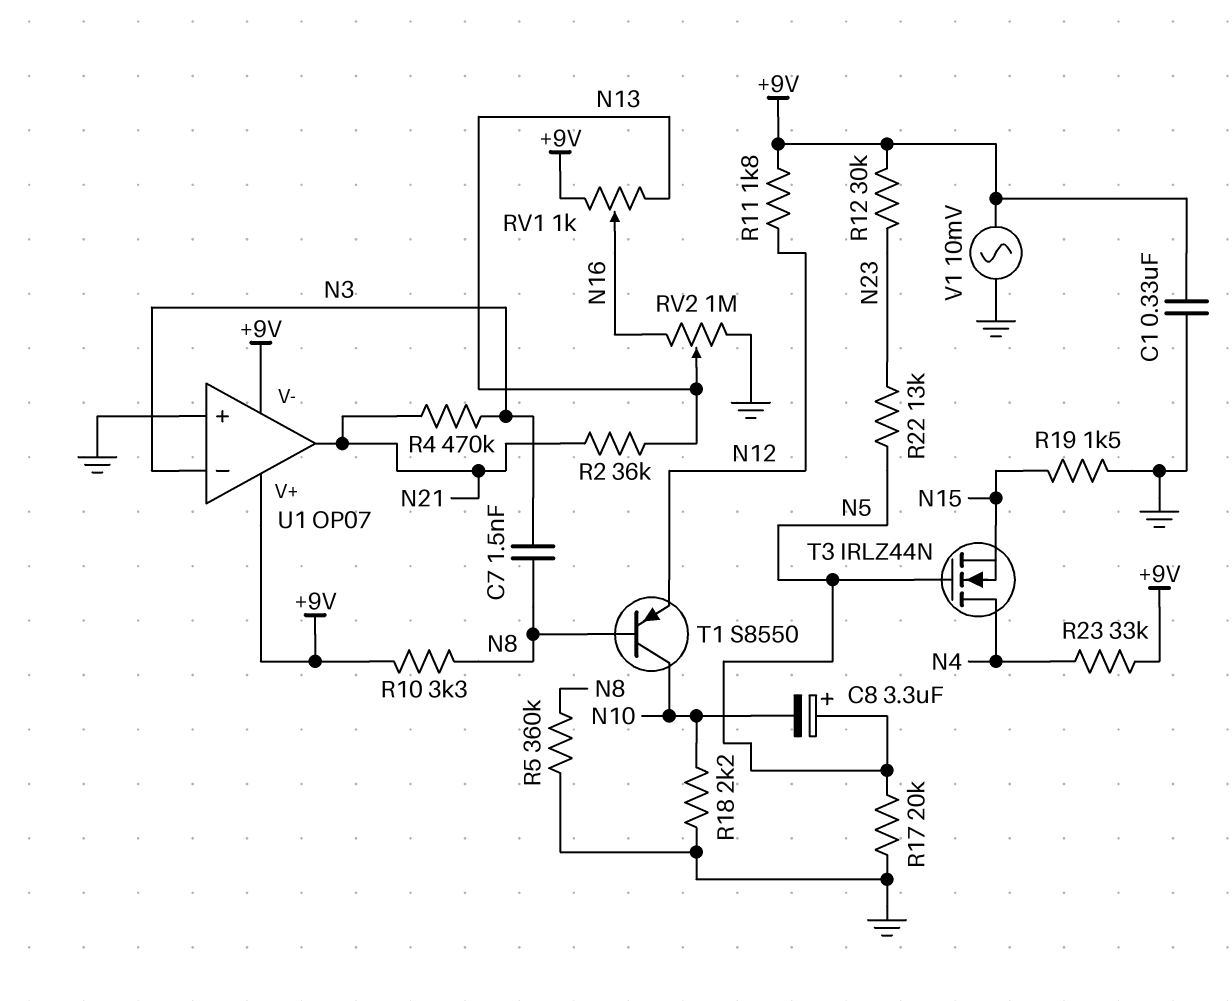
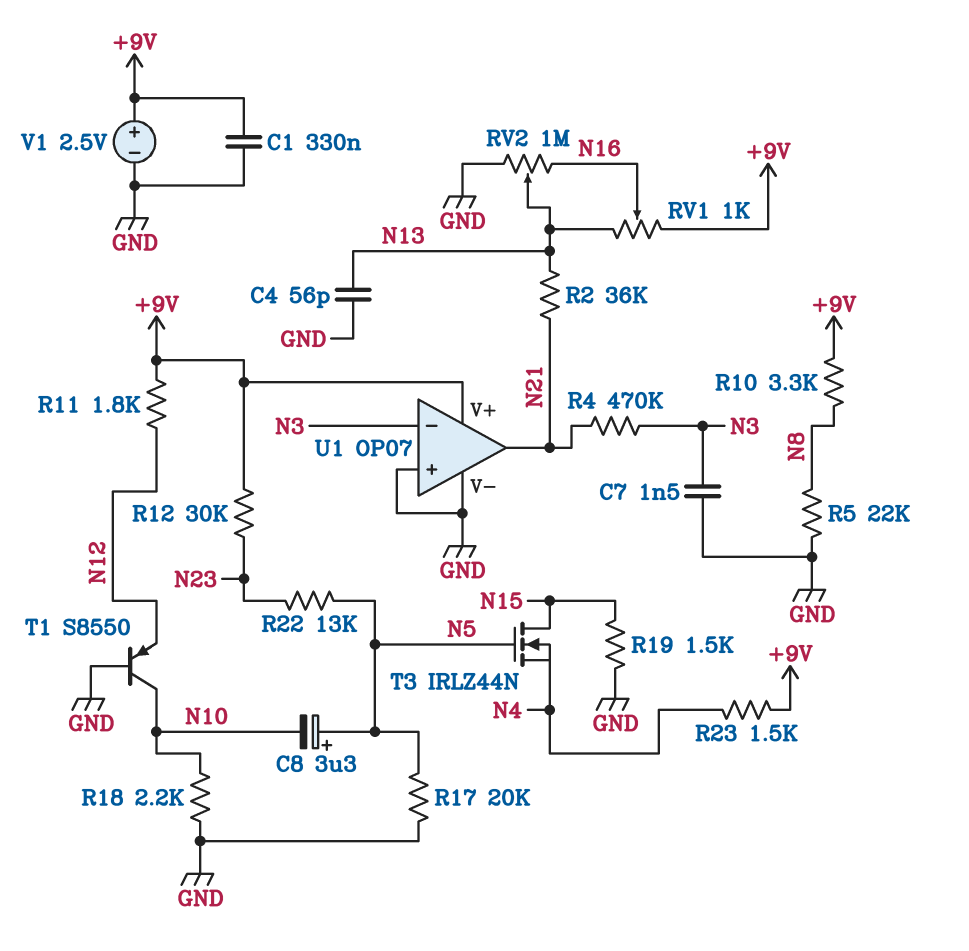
C4: none -> 56pF (GND, N13)
C7: 1.5nF (N3, N8) -> 1.5nF (GND, N3)
R5: 360k (GND, N8) -> 22k (GND, N8)
R23: 33k (+9V, N4) -> 1.5k (+9V, N4)
T1: PNP S8550 (B N8, C N10, E N12) -> PNP S8550 (B GND, C N10, E N12)
T3: NMOS IRLZ44N (G N5, D N4, S N15) -> NMOS IRLZ44N (G N5, D N15, S N4)
U1 pin V-: +9V -> GND
V1: AC 10mV (+9V, GND) -> 2.5V (plus +9V, minus GND)

